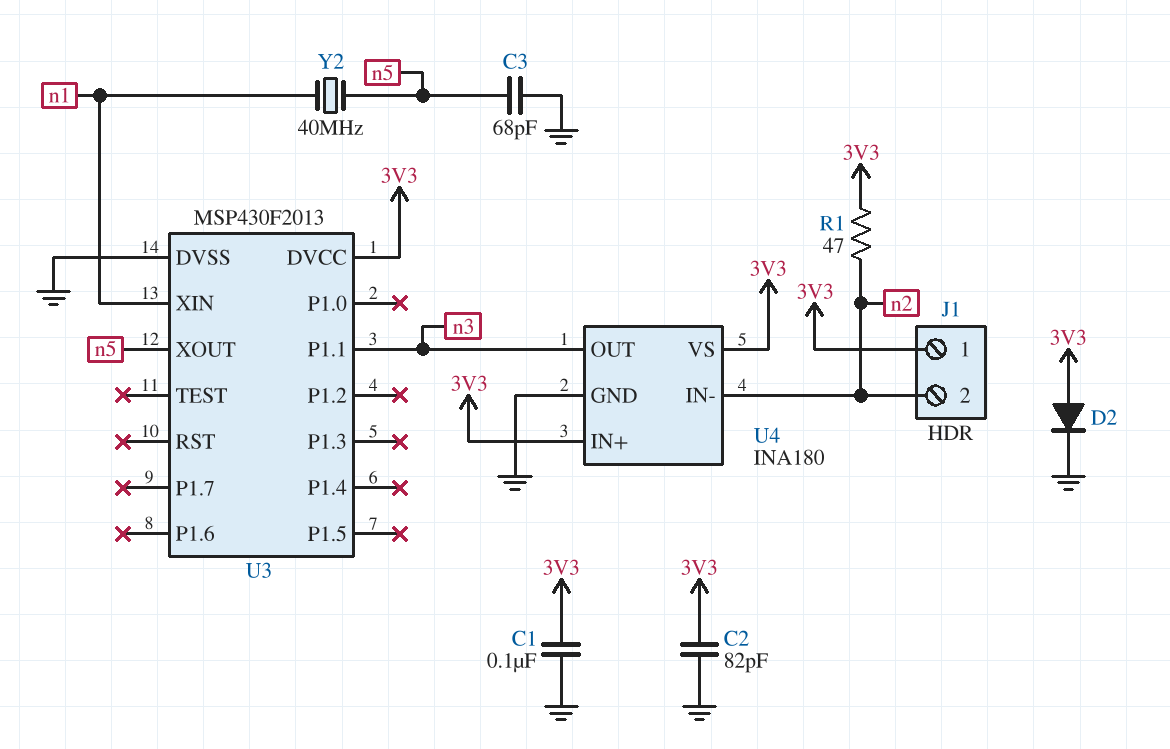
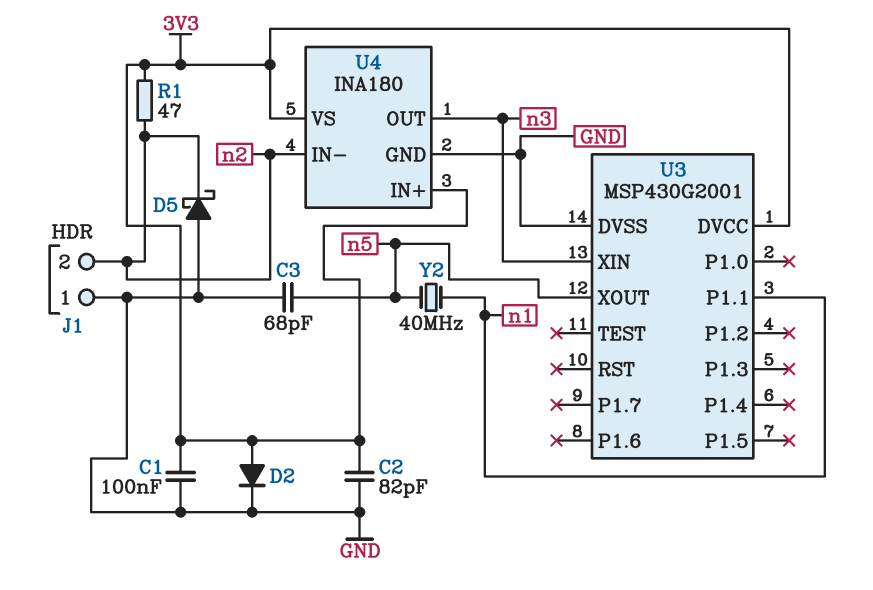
D5: none -> schottky (A GND, K n2)
J1 pin 1: 3V3 -> GND
U3: MSP430F2013 -> MSP430G2001
U3 pin P1.1: n3 -> n1
U3 pin XIN: n1 -> n3

